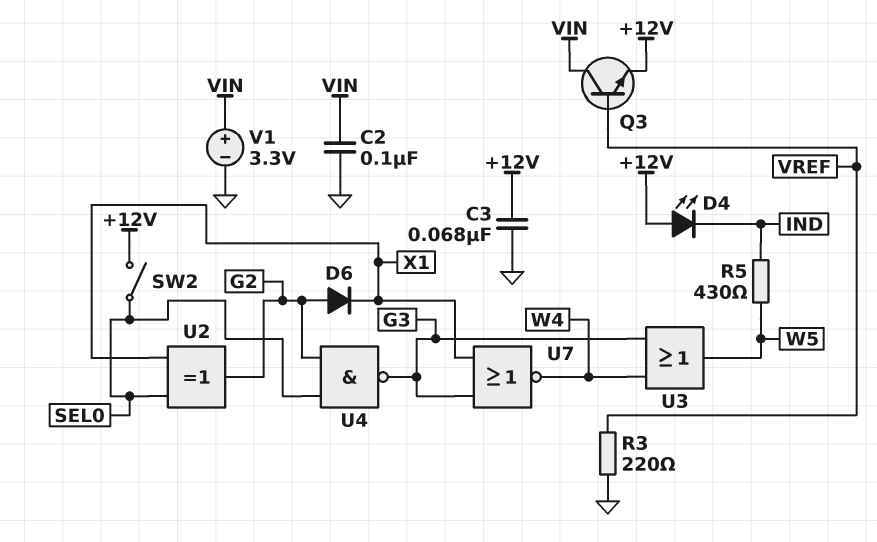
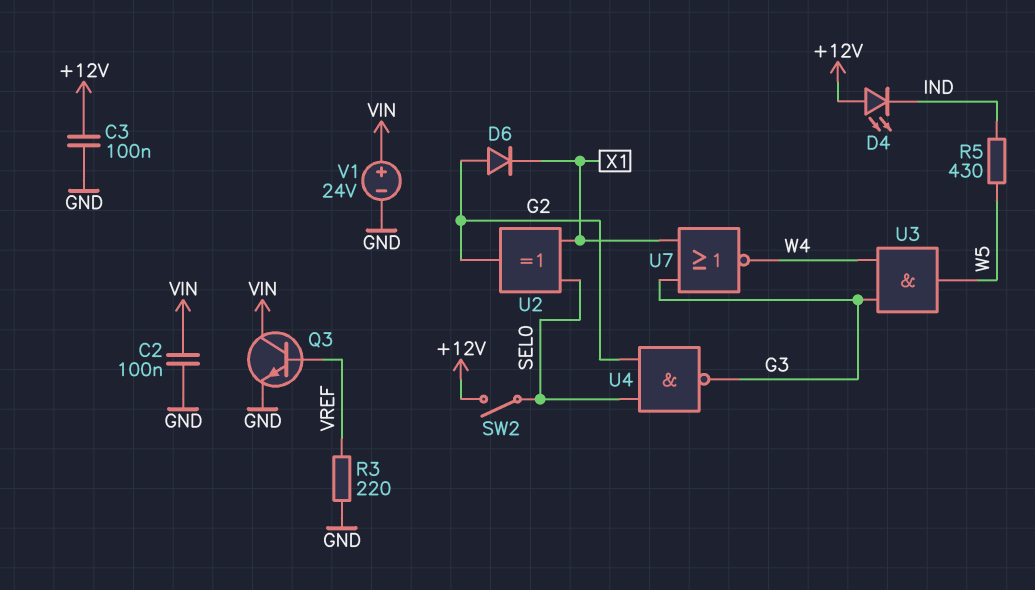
C3: 68nF (+12V, GND) -> 100nF (+12V, GND)
Q3: NPN (B VREF, C VIN, E +12V) -> NPN (B VREF, C VIN, E GND)
U3: OR (in G3, in W4, out W5) -> AND (in G3, in W4, out W5)
V1: 3.3V (plus VIN, minus GND) -> 24V (plus VIN, minus GND)

